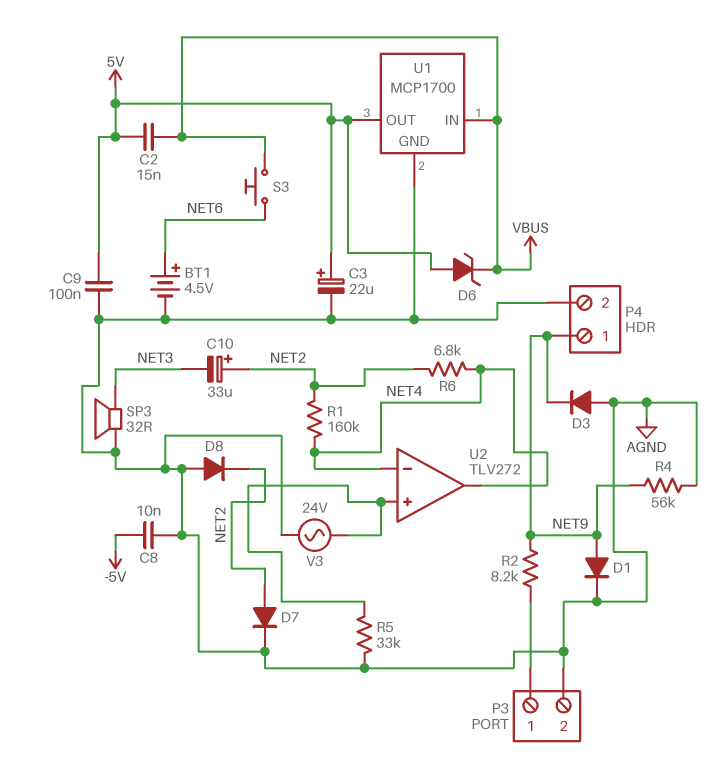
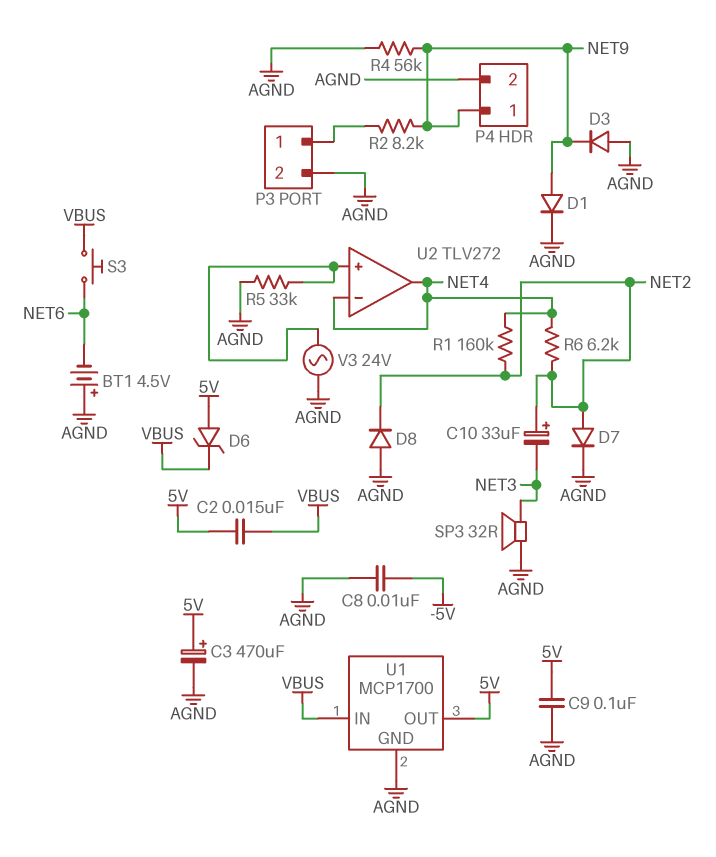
BT1: 4.5V (plus NET6, minus AGND) -> 4.5V (plus AGND, minus NET6)
C3: 22uF (plus 5V, minus AGND) -> 470uF (plus 5V, minus AGND)
R6: 6.8k (NET2, NET4) -> 6.2k (NET2, NET4)

